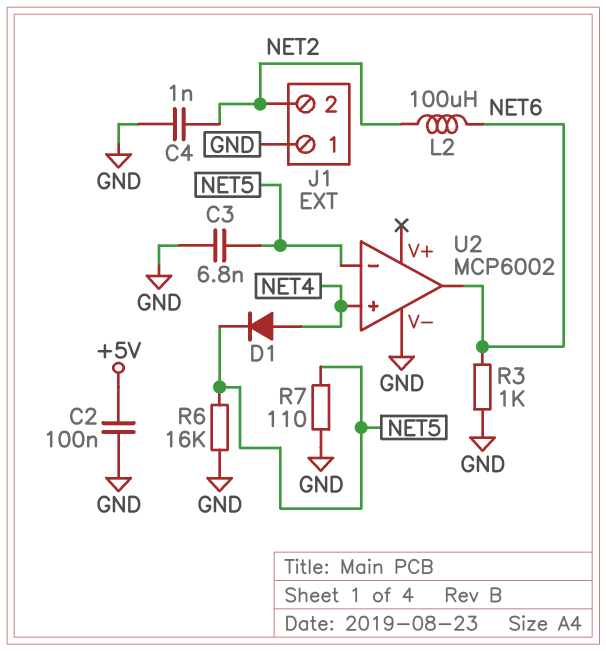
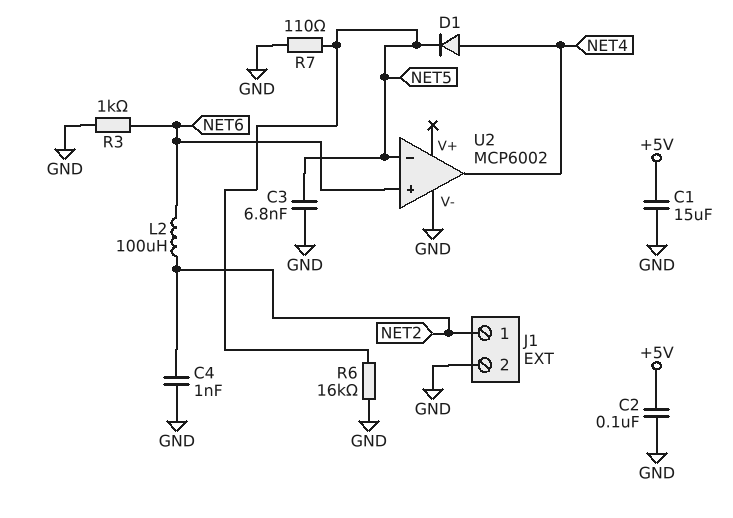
C1: none -> 15uF (+5V, GND)
J1 pin 1: GND -> NET2
J1 pin 2: NET2 -> GND
U2 pin in+: NET4 -> NET6
U2 pin out: NET6 -> NET4

